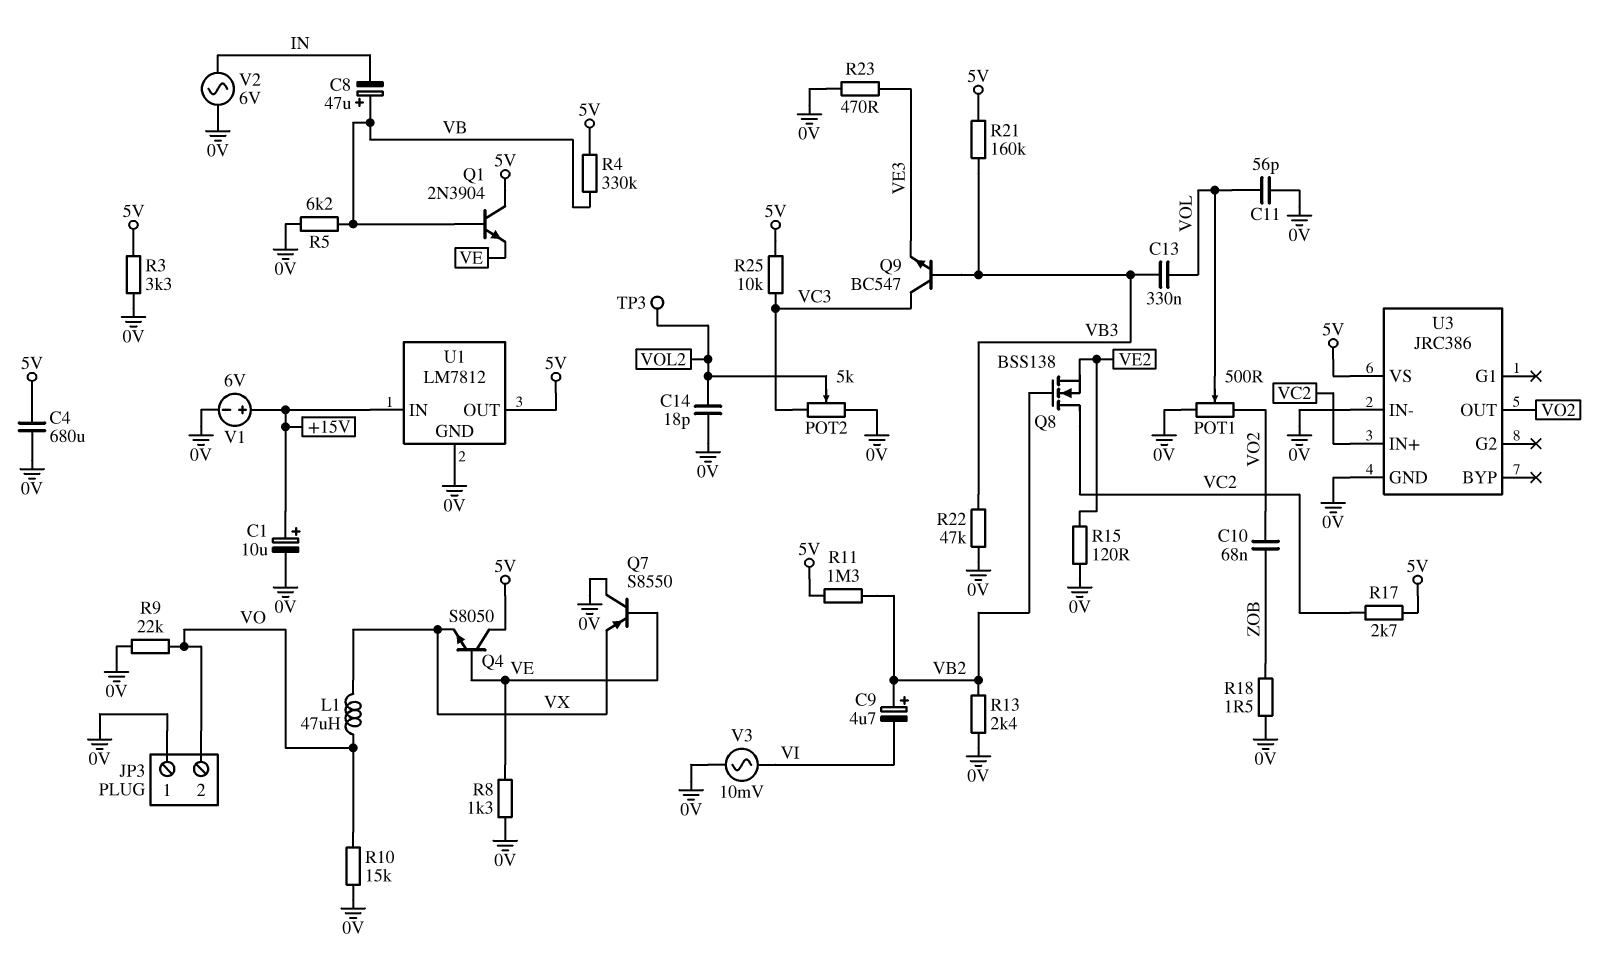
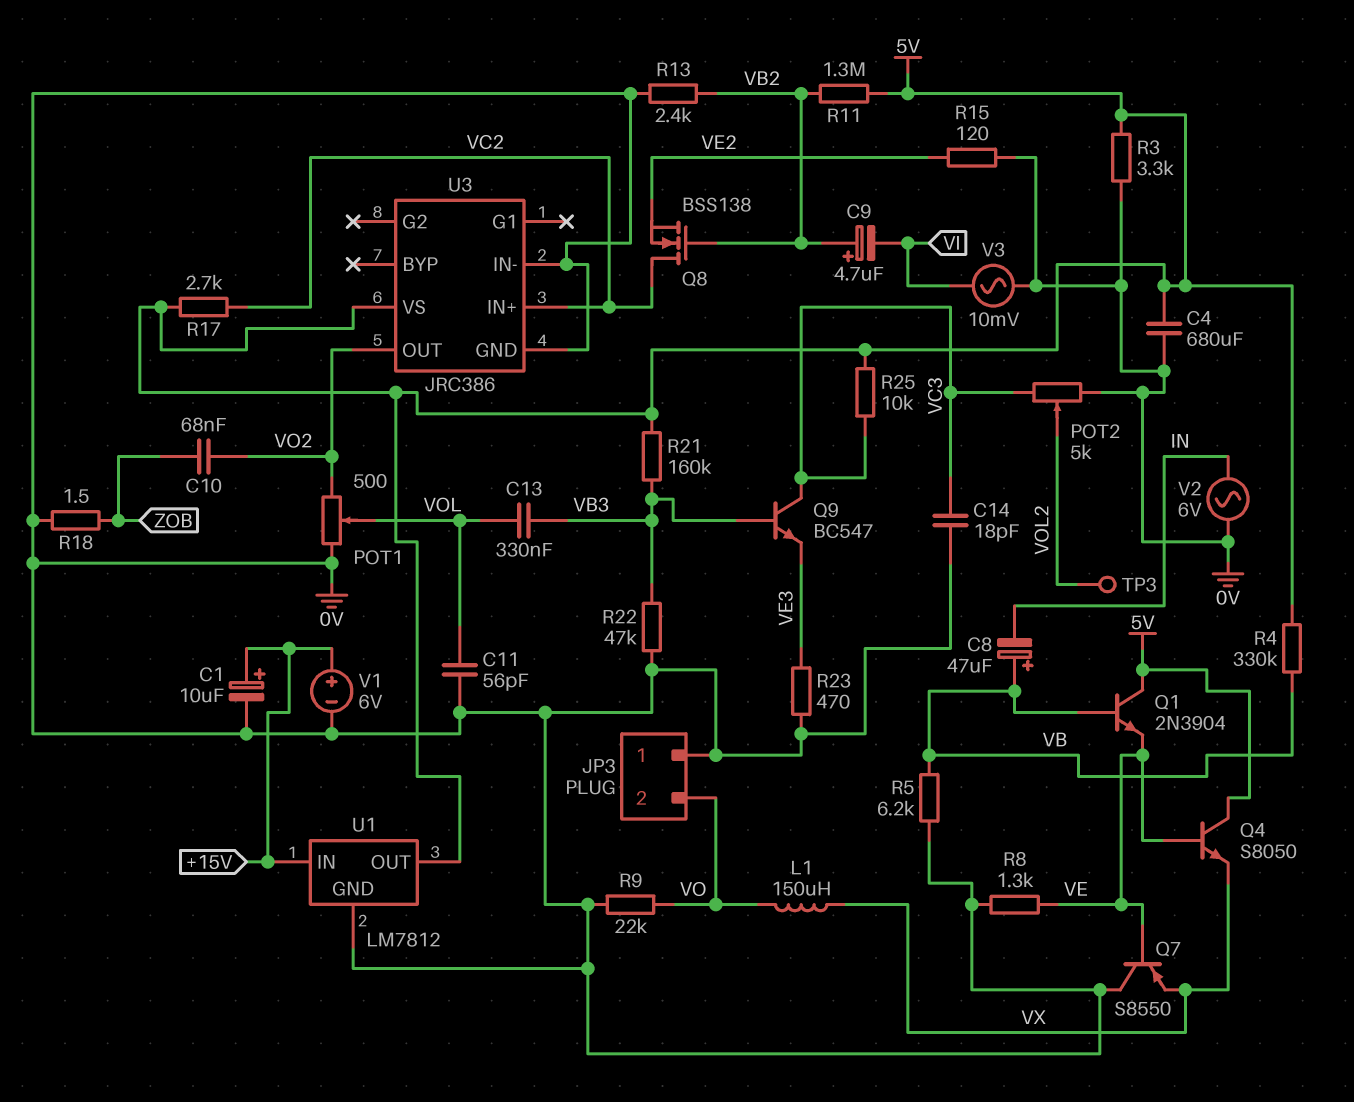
C14: 18pF (0V, VOL2) -> 18pF (0V, VC3)
L1: 47uH (VO, VX) -> 150uH (VO, VX)
R10: 15k (0V, VO) -> none

